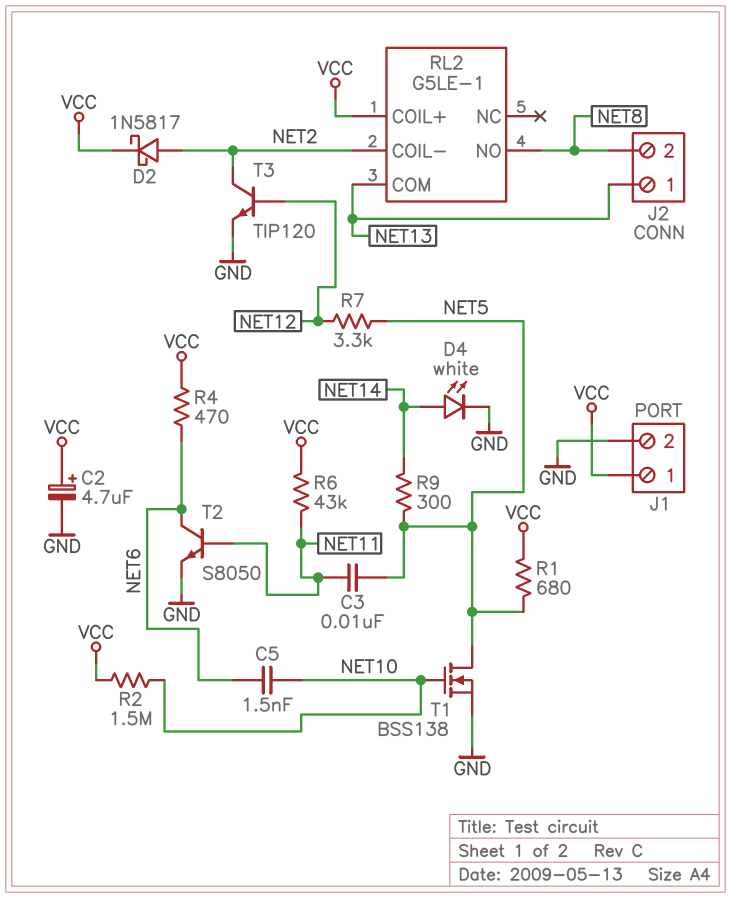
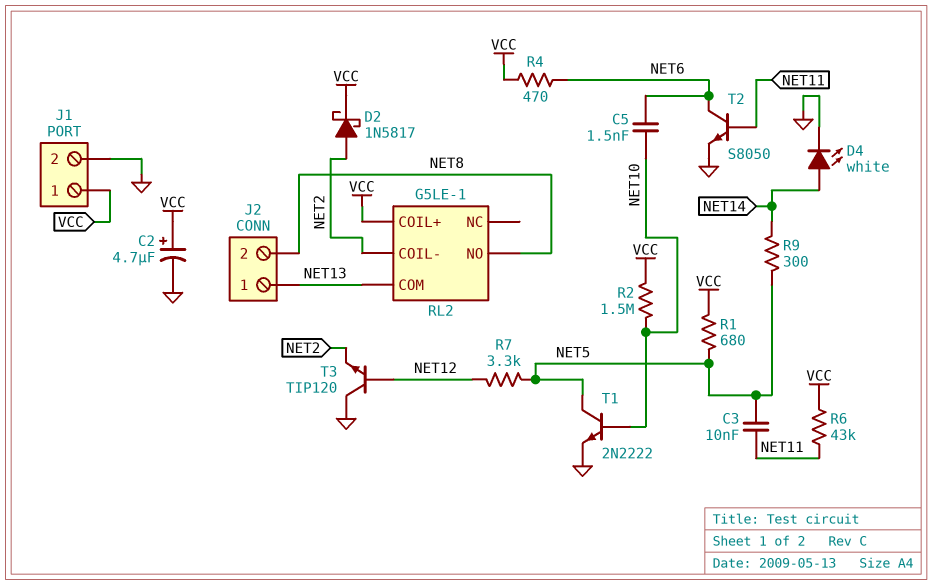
T1: NMOS BSS138 (G NET10, D NET5, S GND) -> NPN 2N2222 (B NET10, C NET5, E GND)
T3: NPN TIP120 (B NET12, C NET2, E GND) -> NPN TIP120 (B NET12, C GND, E NET2)

